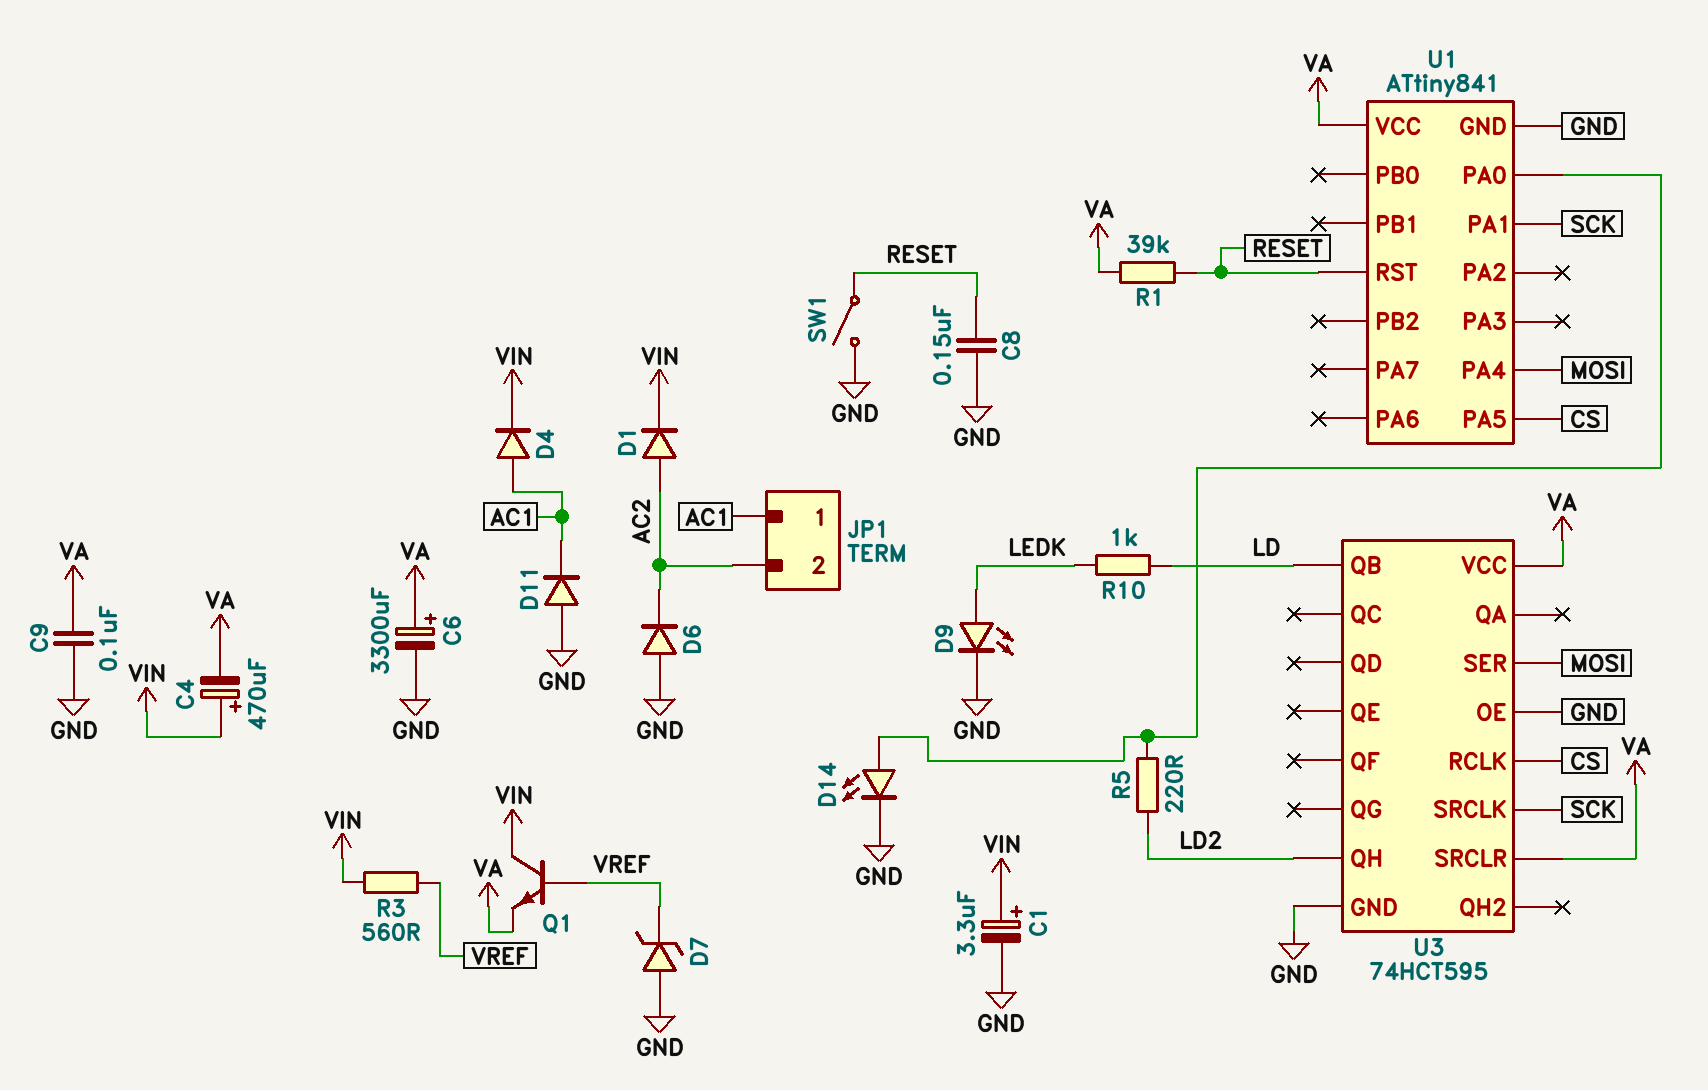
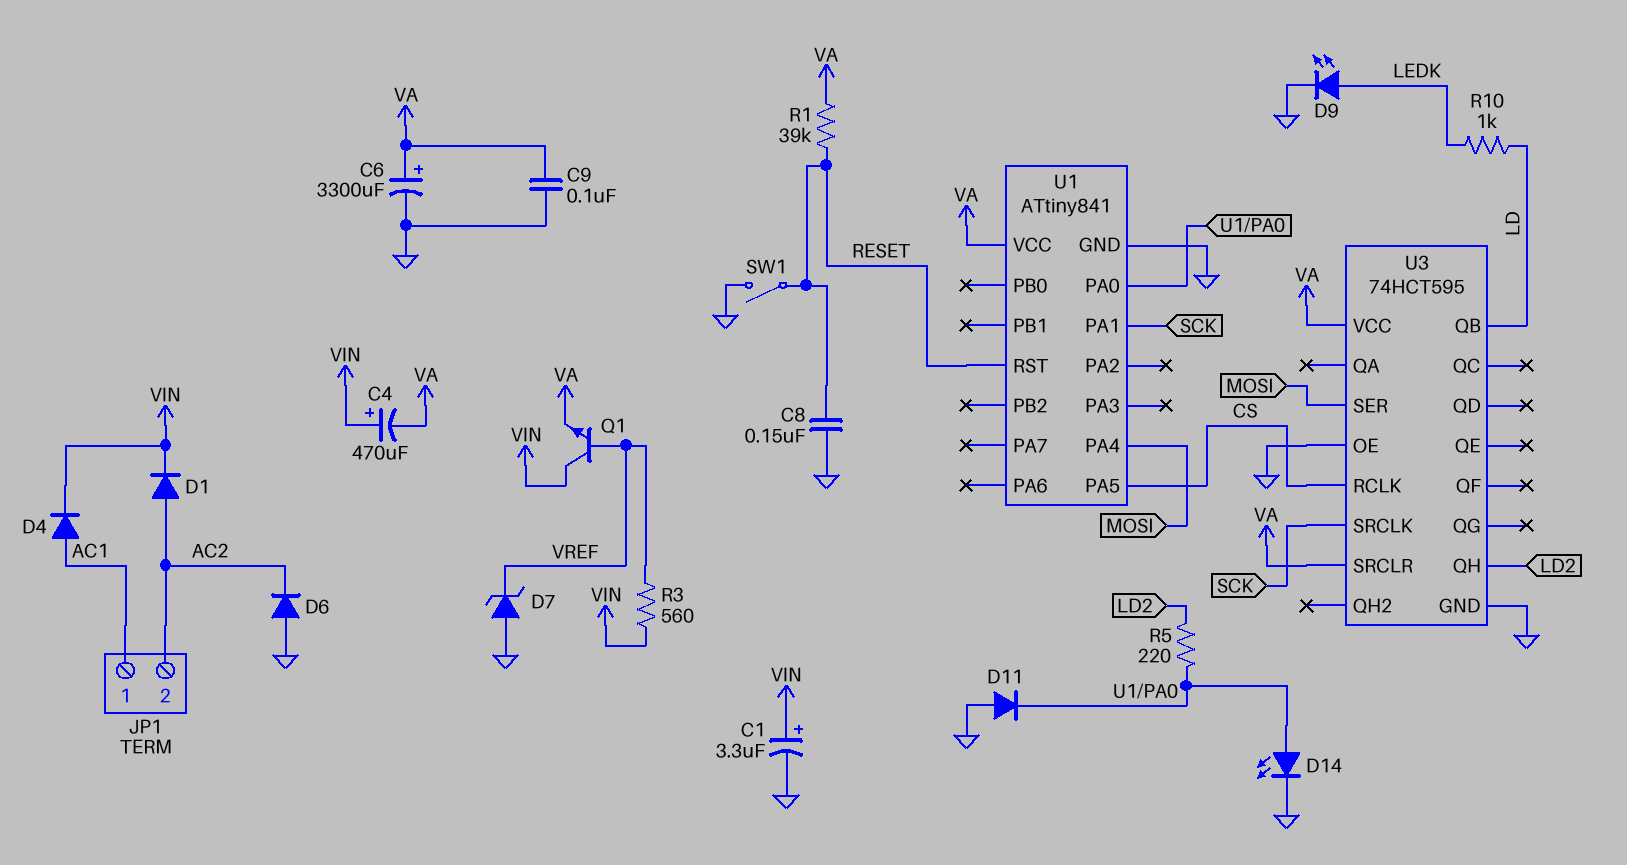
D11: diode (A GND, K AC1) -> diode (A GND, K U1/PA0)

